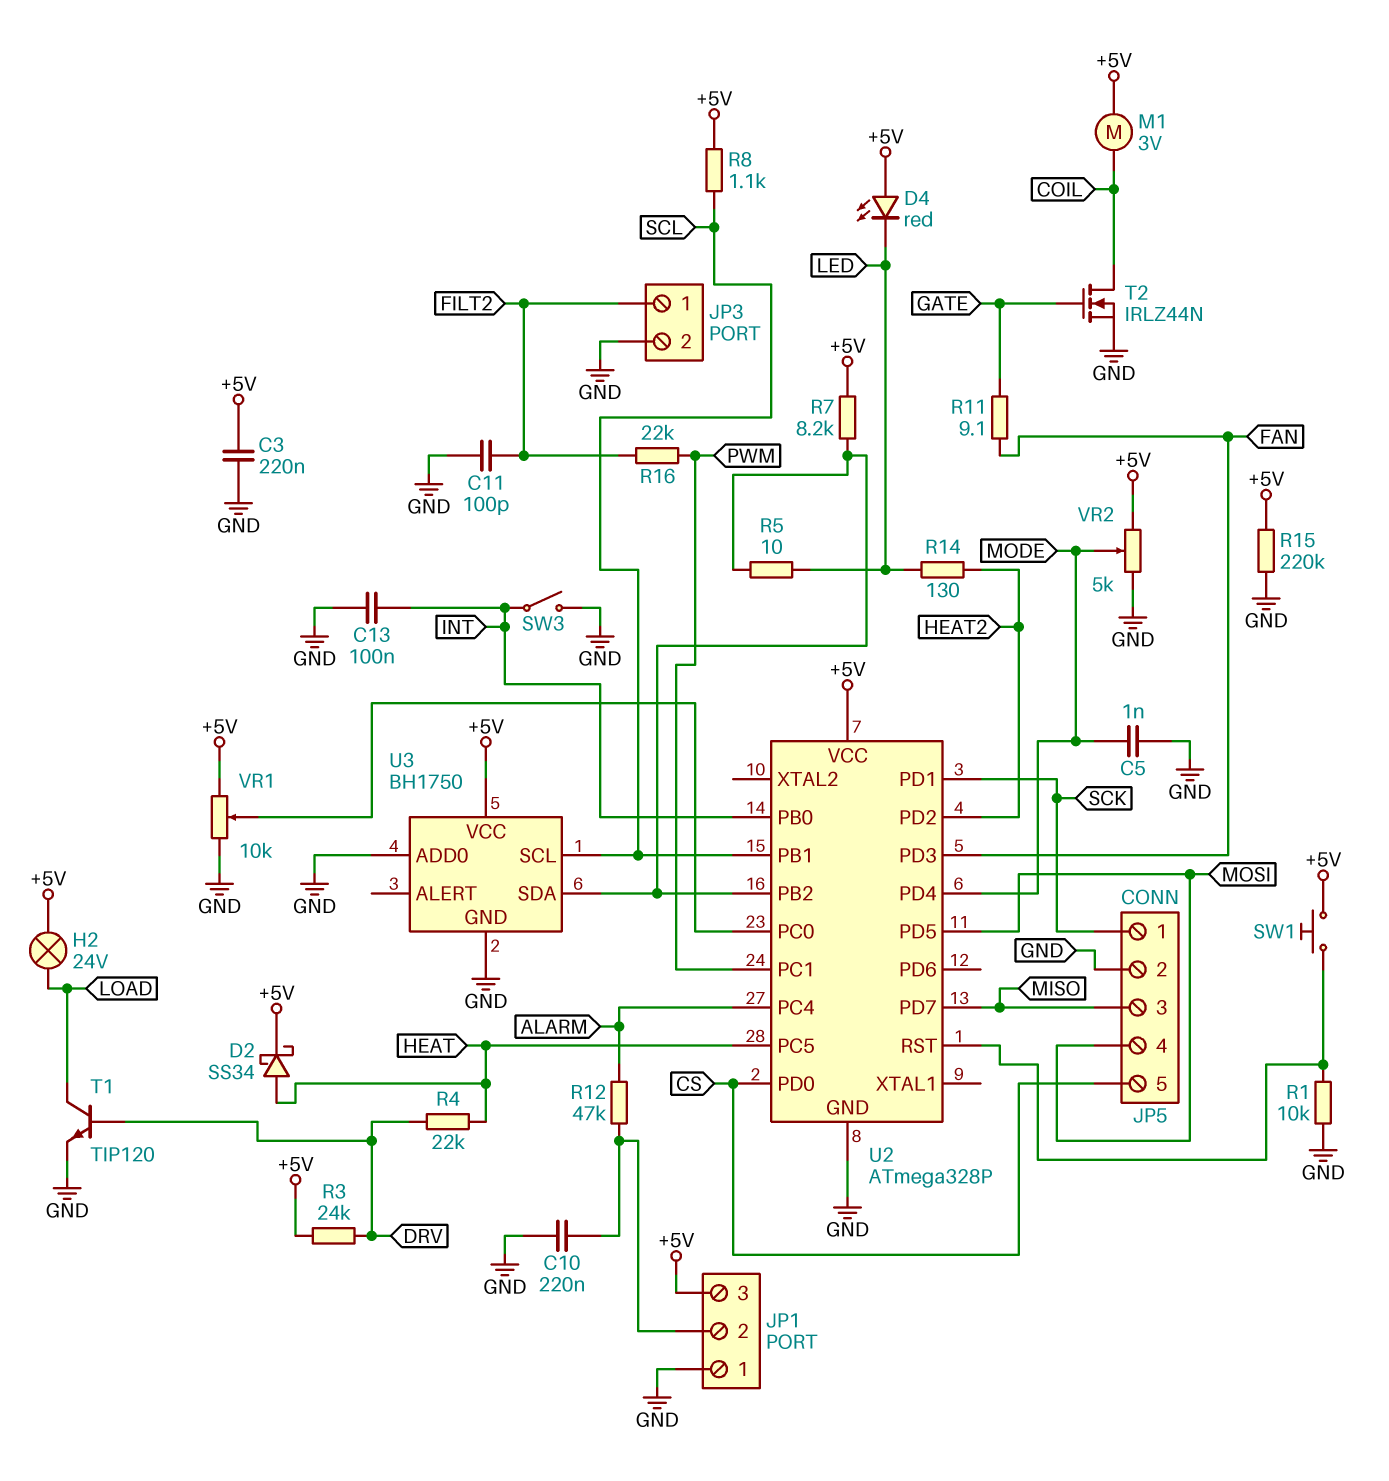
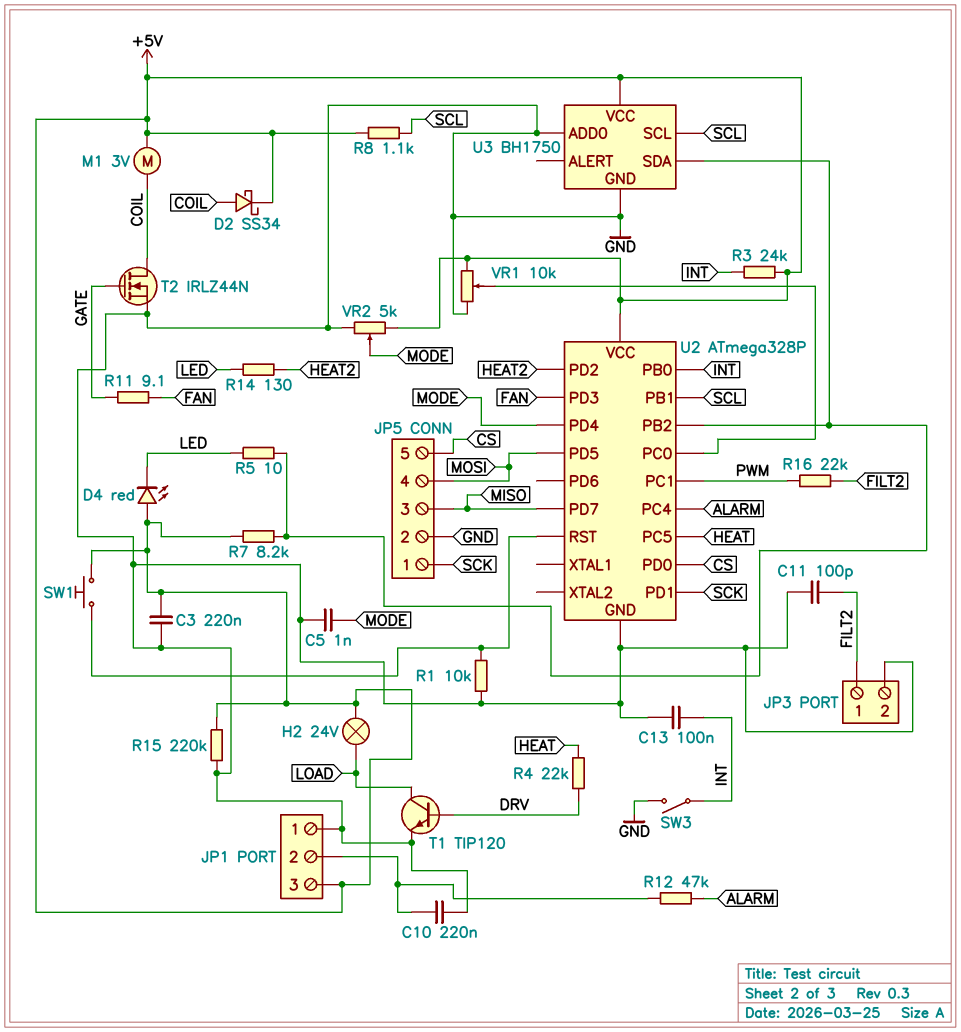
D2: schottky SS34 (A HEAT, K +5V) -> schottky SS34 (A COIL, K +5V)
R3: 24k (+5V, DRV) -> 24k (+5V, INT)

